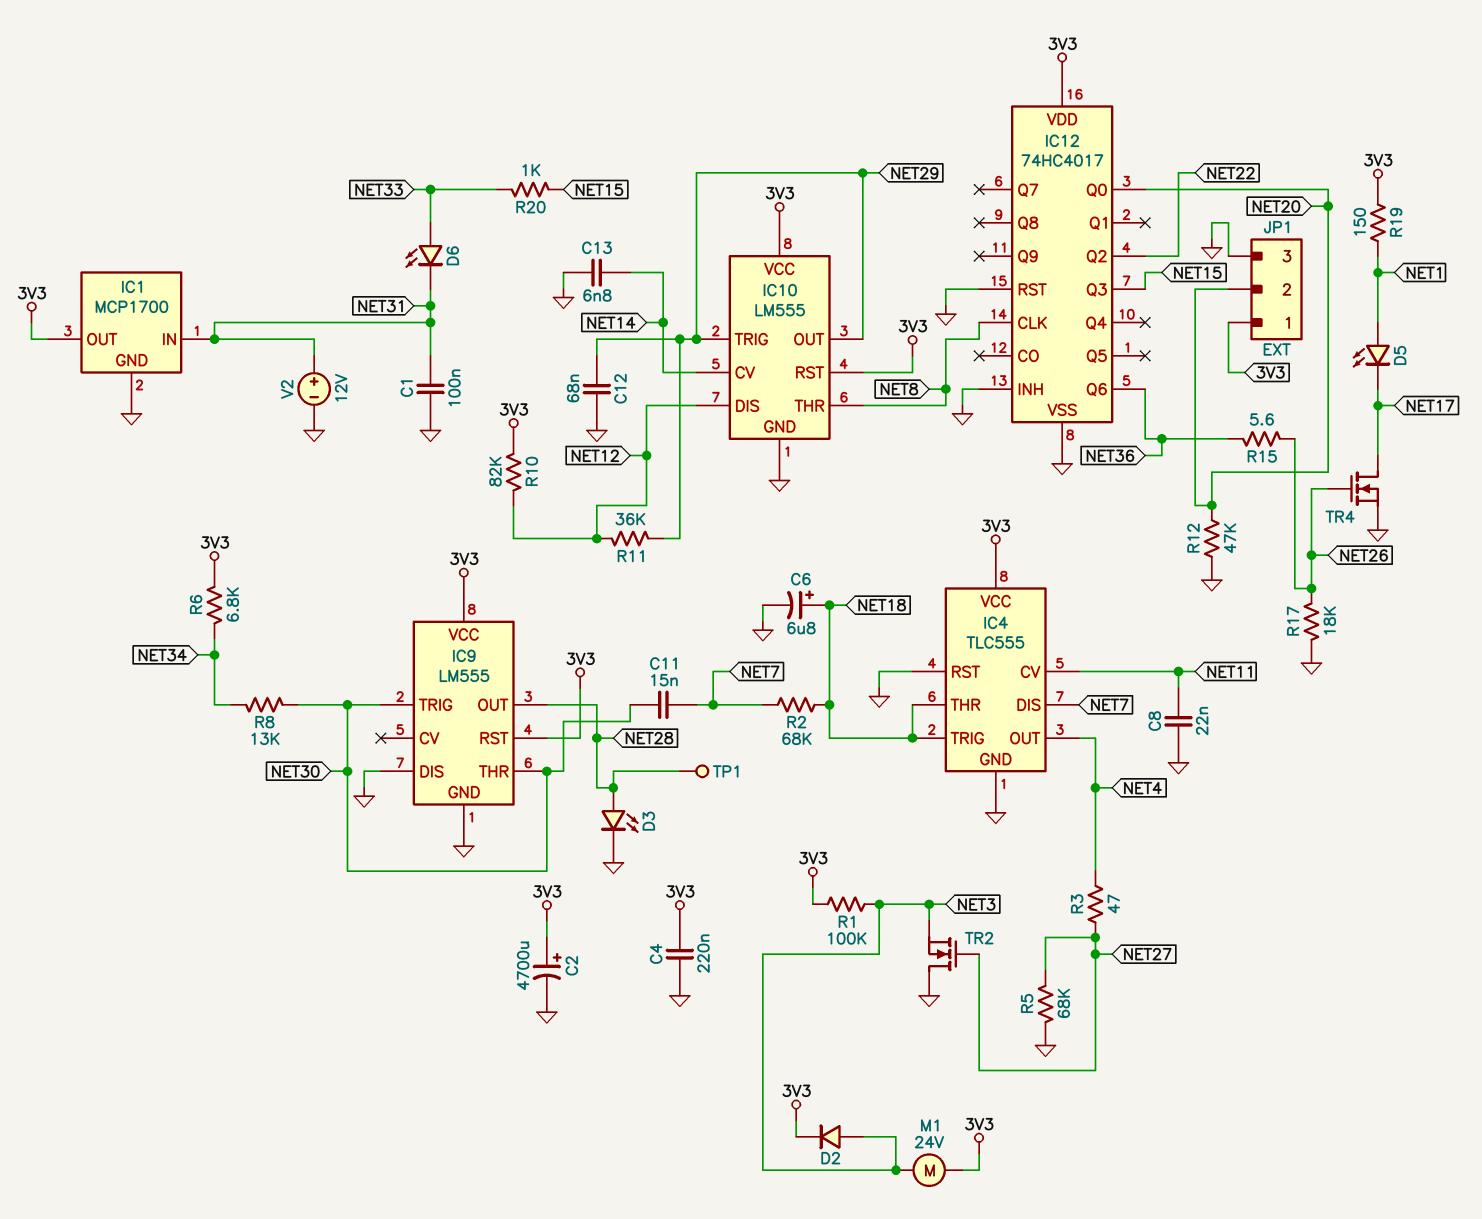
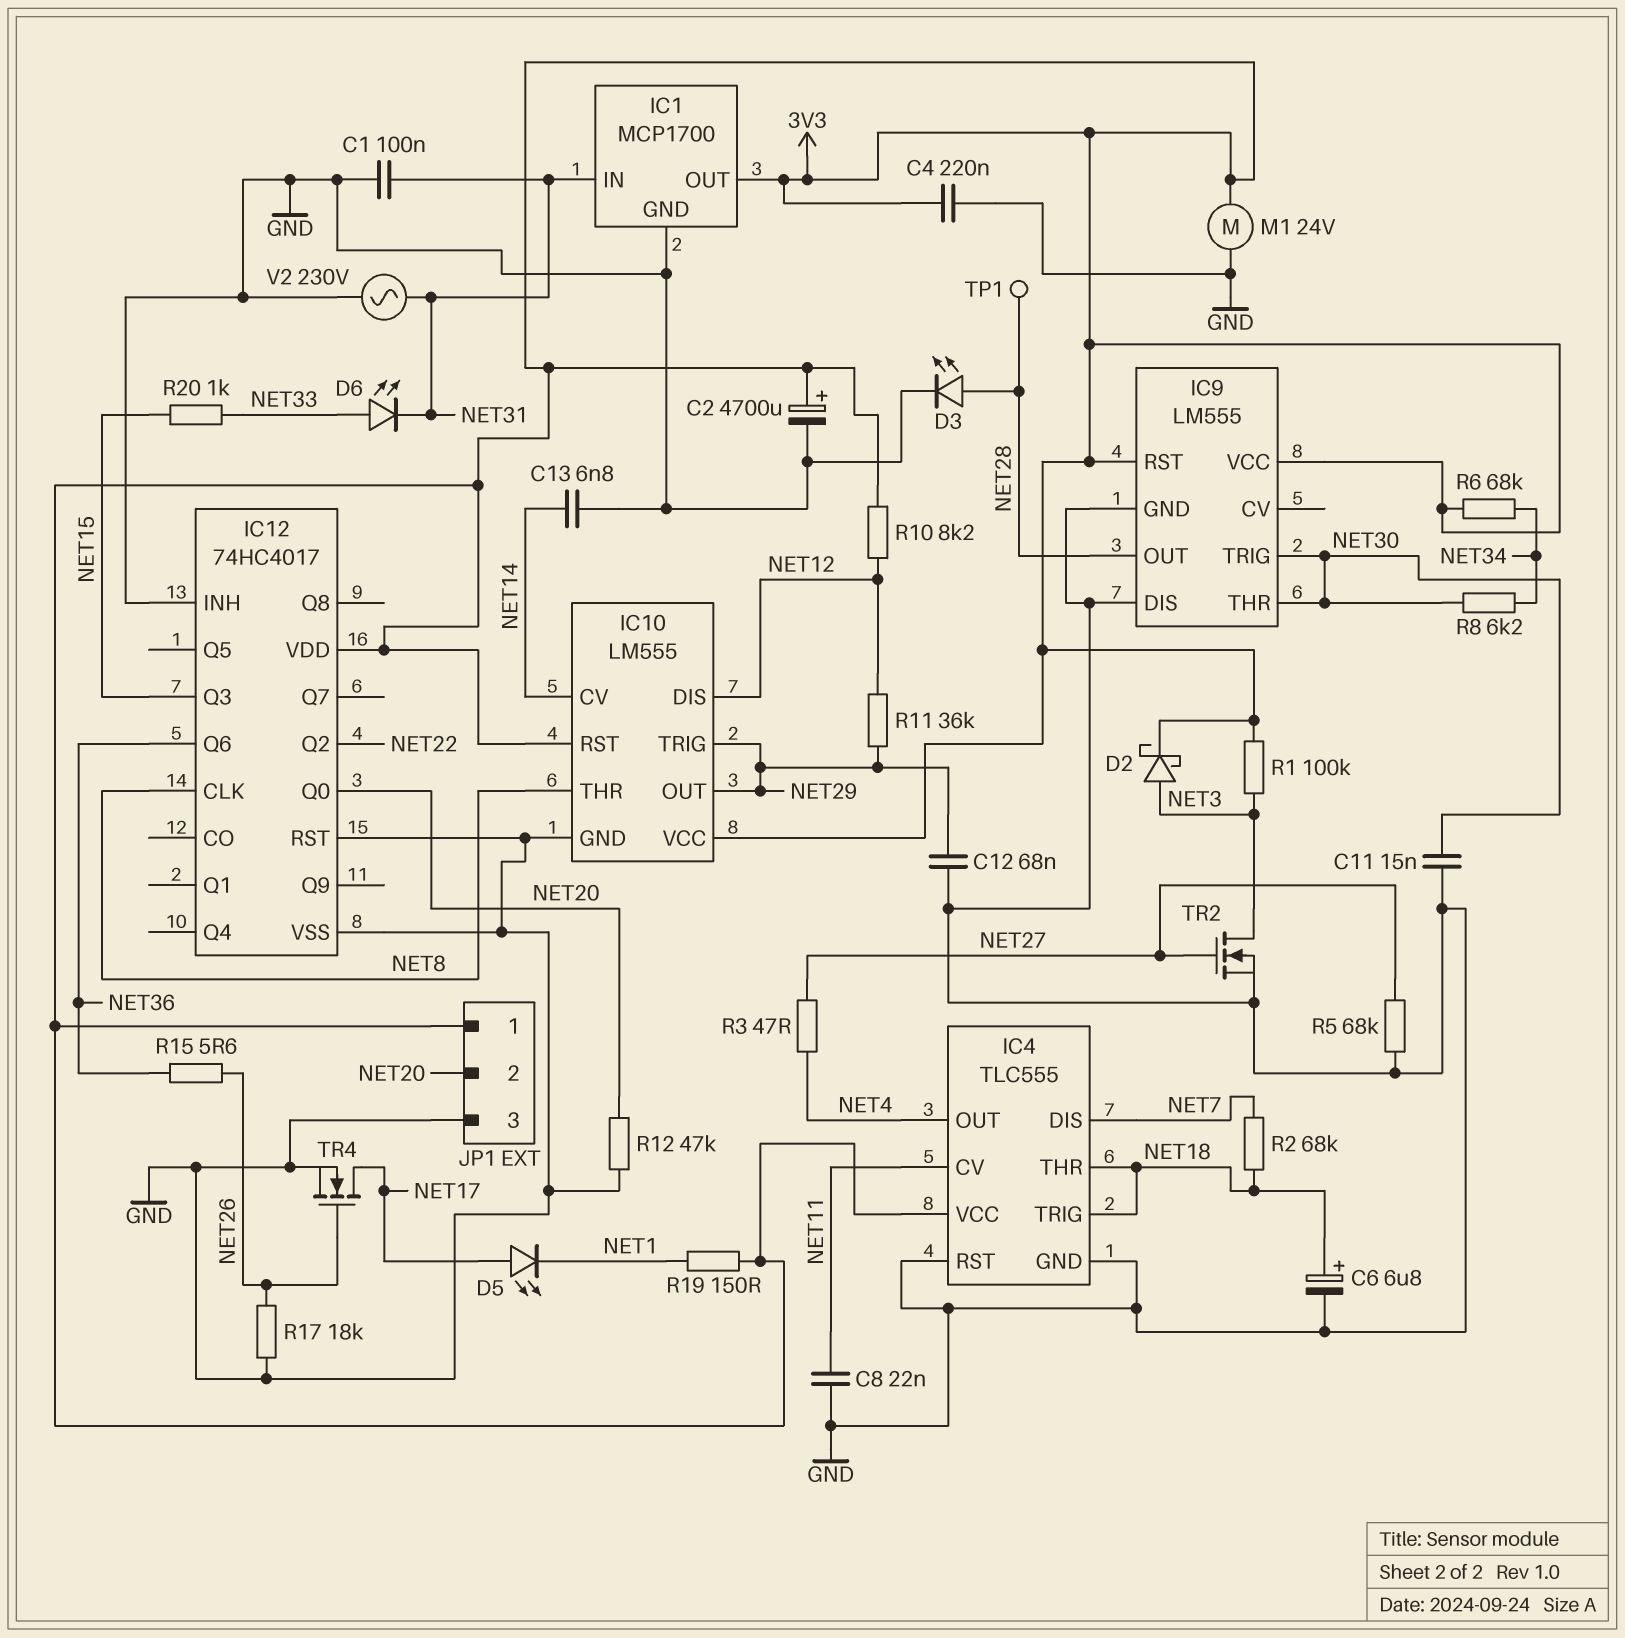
C11: 15nF (NET7, NET30) -> 15nF (GND, NET30)
D2: diode (A NET3, K 3V3) -> schottky (A NET3, K 3V3)
D5: LED (A NET1, K NET17) -> LED (A NET17, K NET1)
M1: motor 24V (3V3, NET3) -> motor 24V (3V3, GND)
R6: 6.8k (3V3, NET34) -> 68k (3V3, NET34)
R8: 13k (NET30, NET34) -> 6.2k (NET30, NET34)
R10: 82k (3V3, NET12) -> 8.2k (3V3, NET12)
TR2: NMOS (G NET27, D GND, S NET3) -> NMOS (G NET27, D NET3, S GND)
V2: 12V (plus NET31, minus GND) -> AC 230V (GND, NET31)

